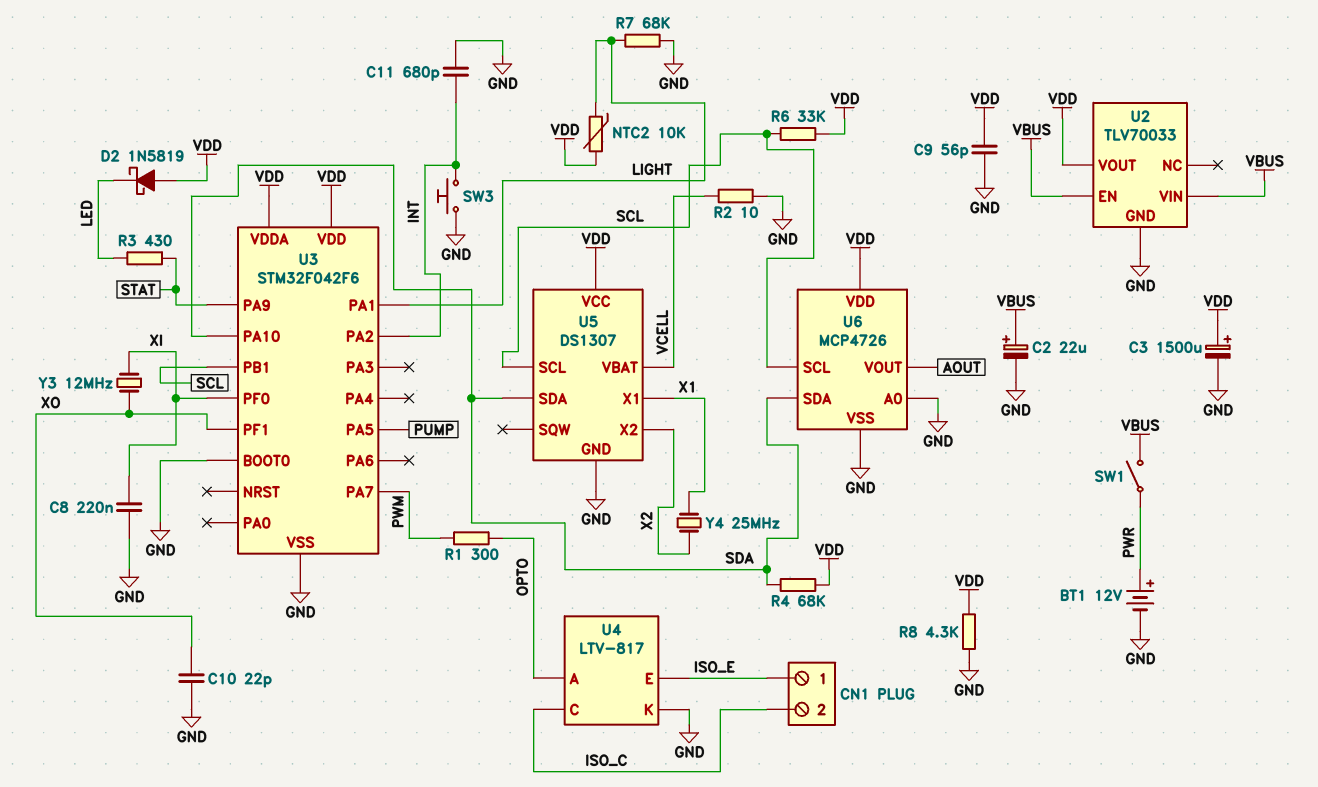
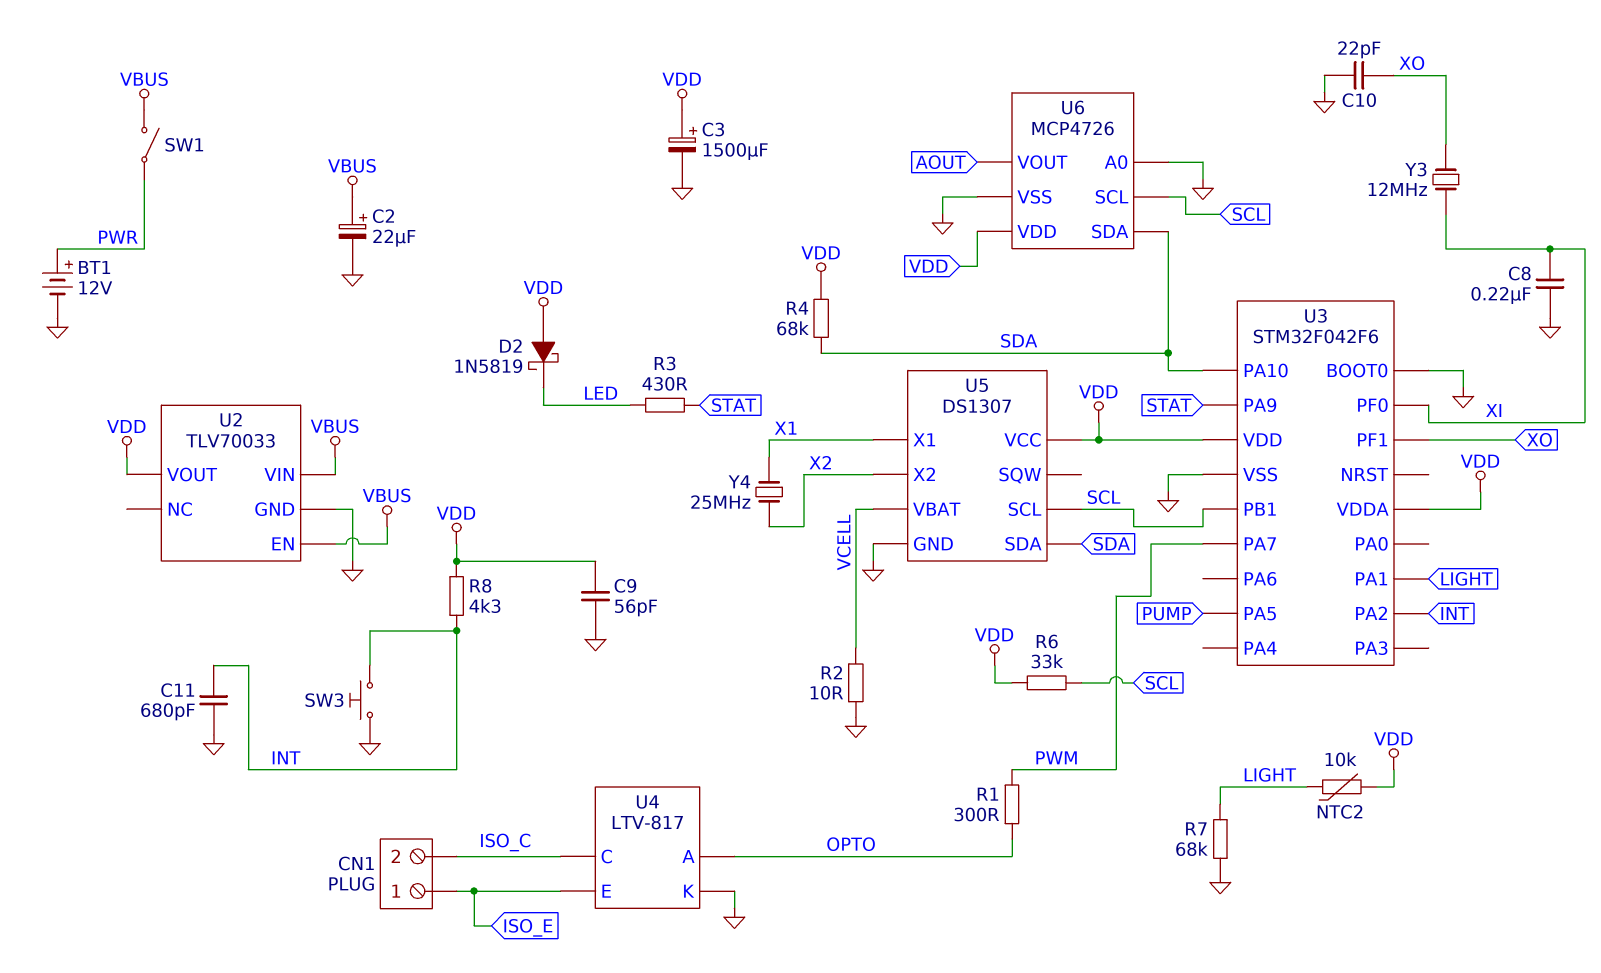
R8: 4.3k (GND, VDD) -> 4.3k (INT, VDD)

